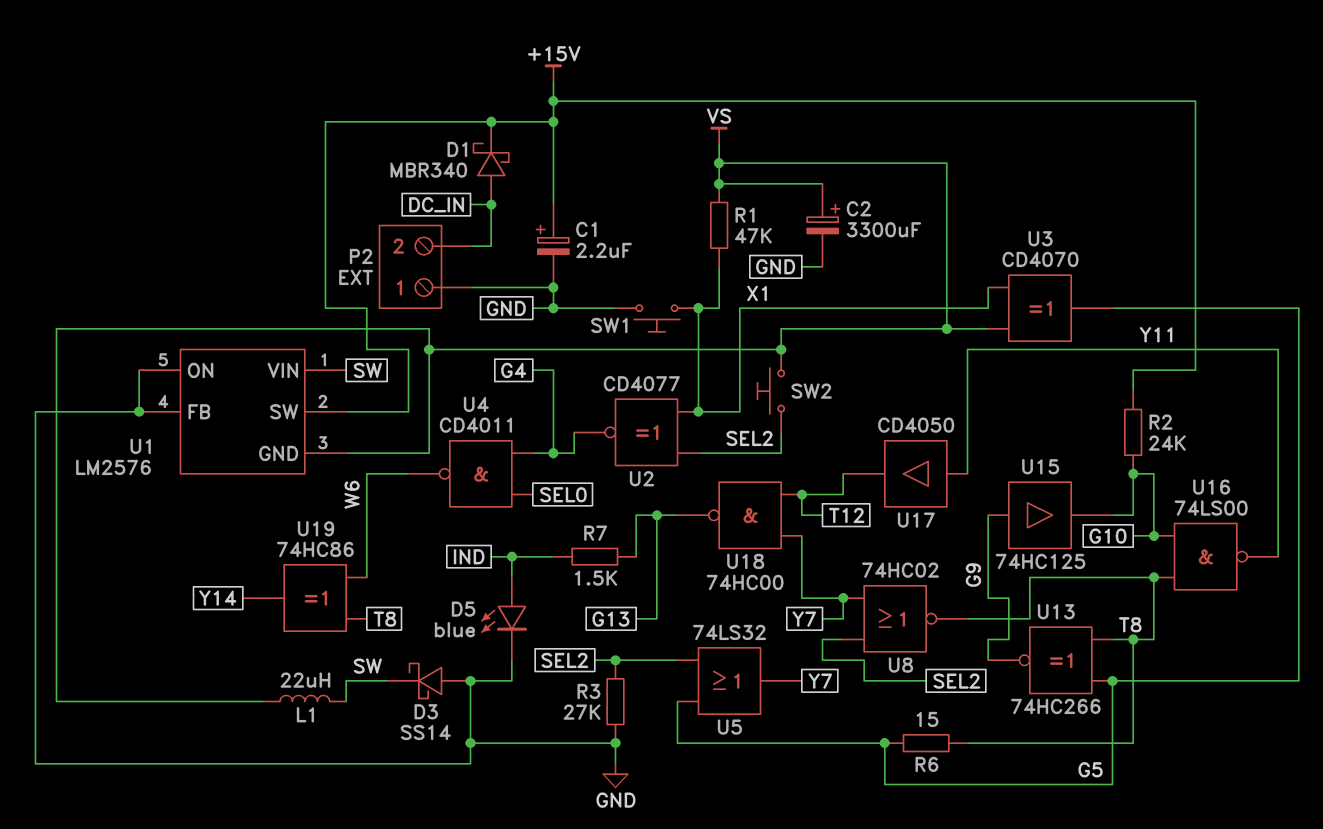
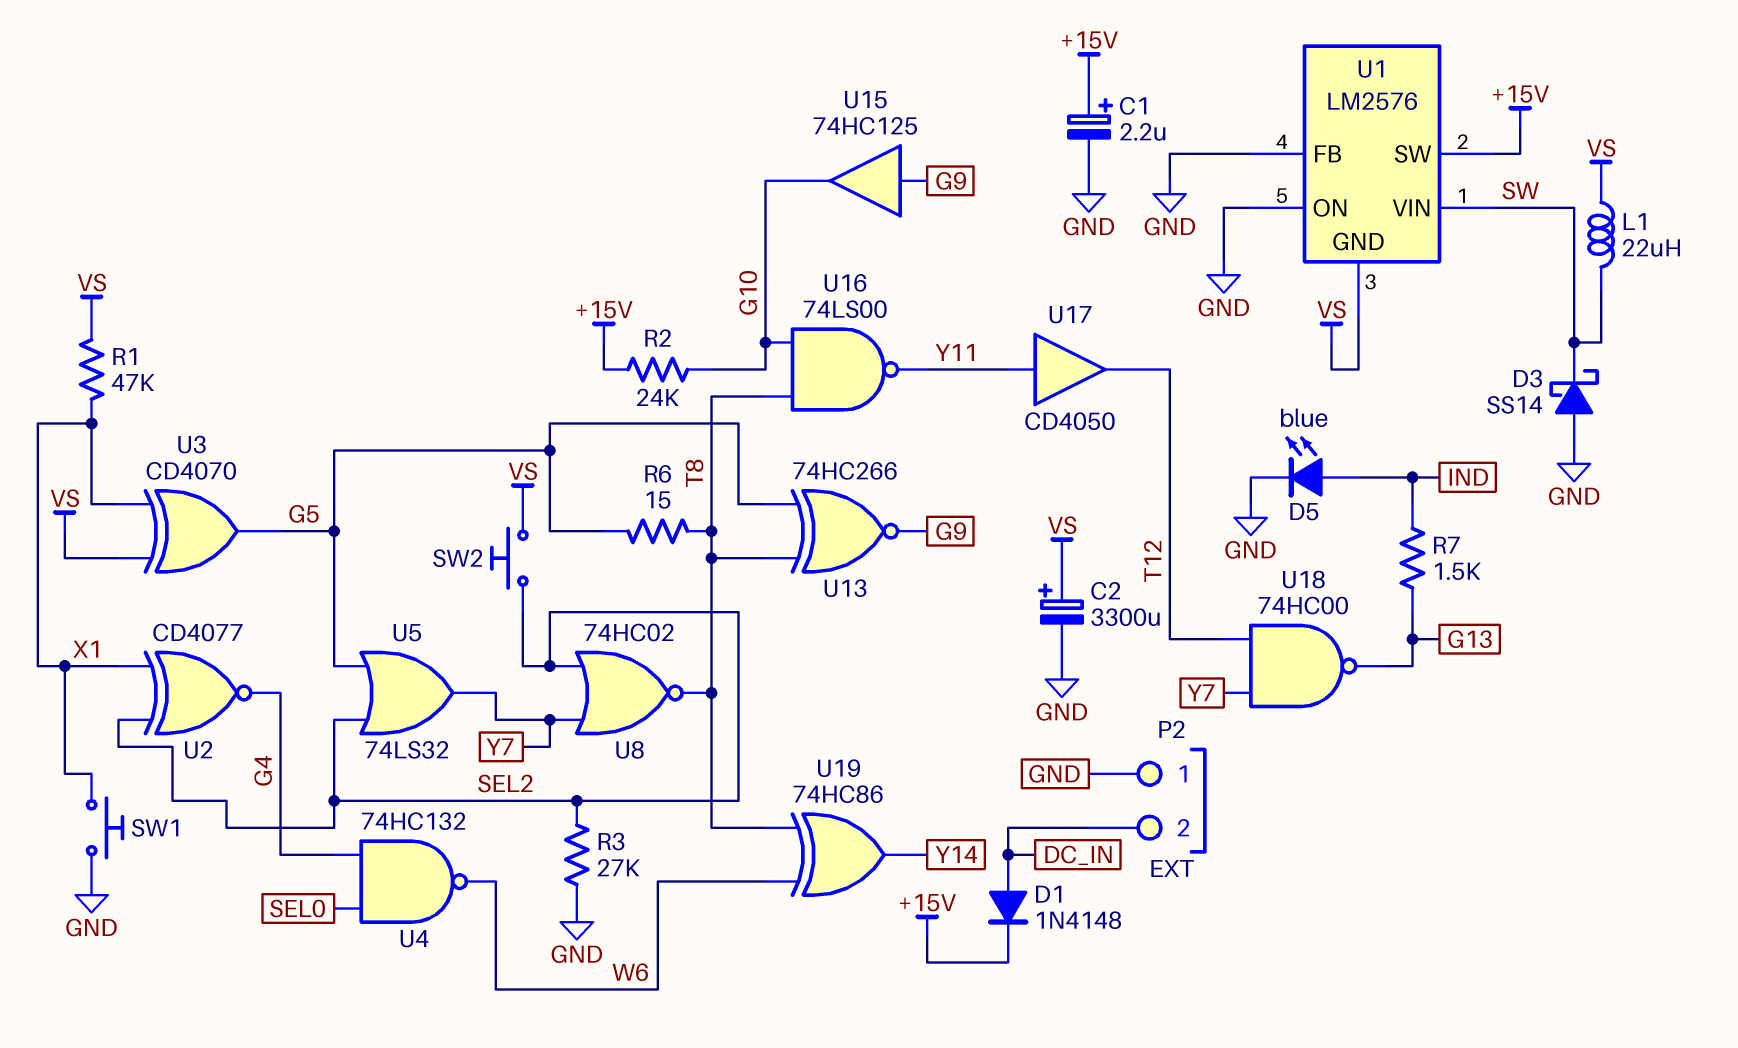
D1: schottky MBR340 (A DC_IN, K +15V) -> diode 1N4148 (A DC_IN, K +15V)
U4: NAND CD4011 (in G4, in SEL0, out W6) -> NAND 74HC132 (in G4, in SEL0, out W6)

